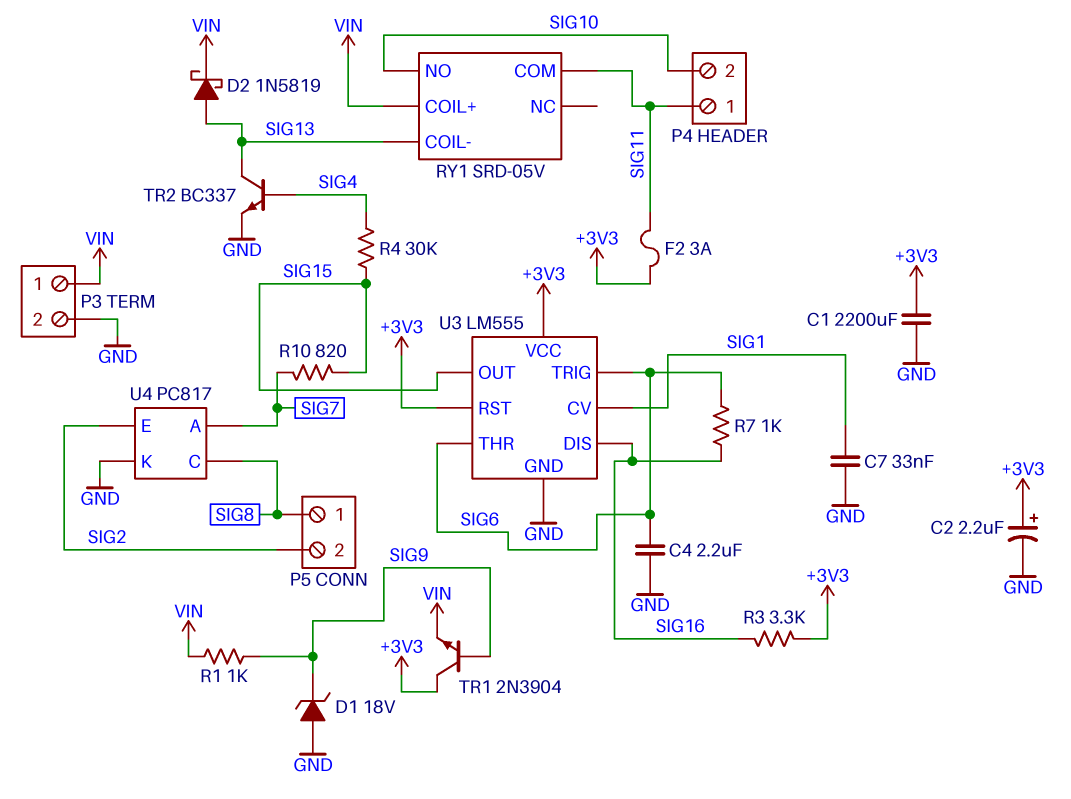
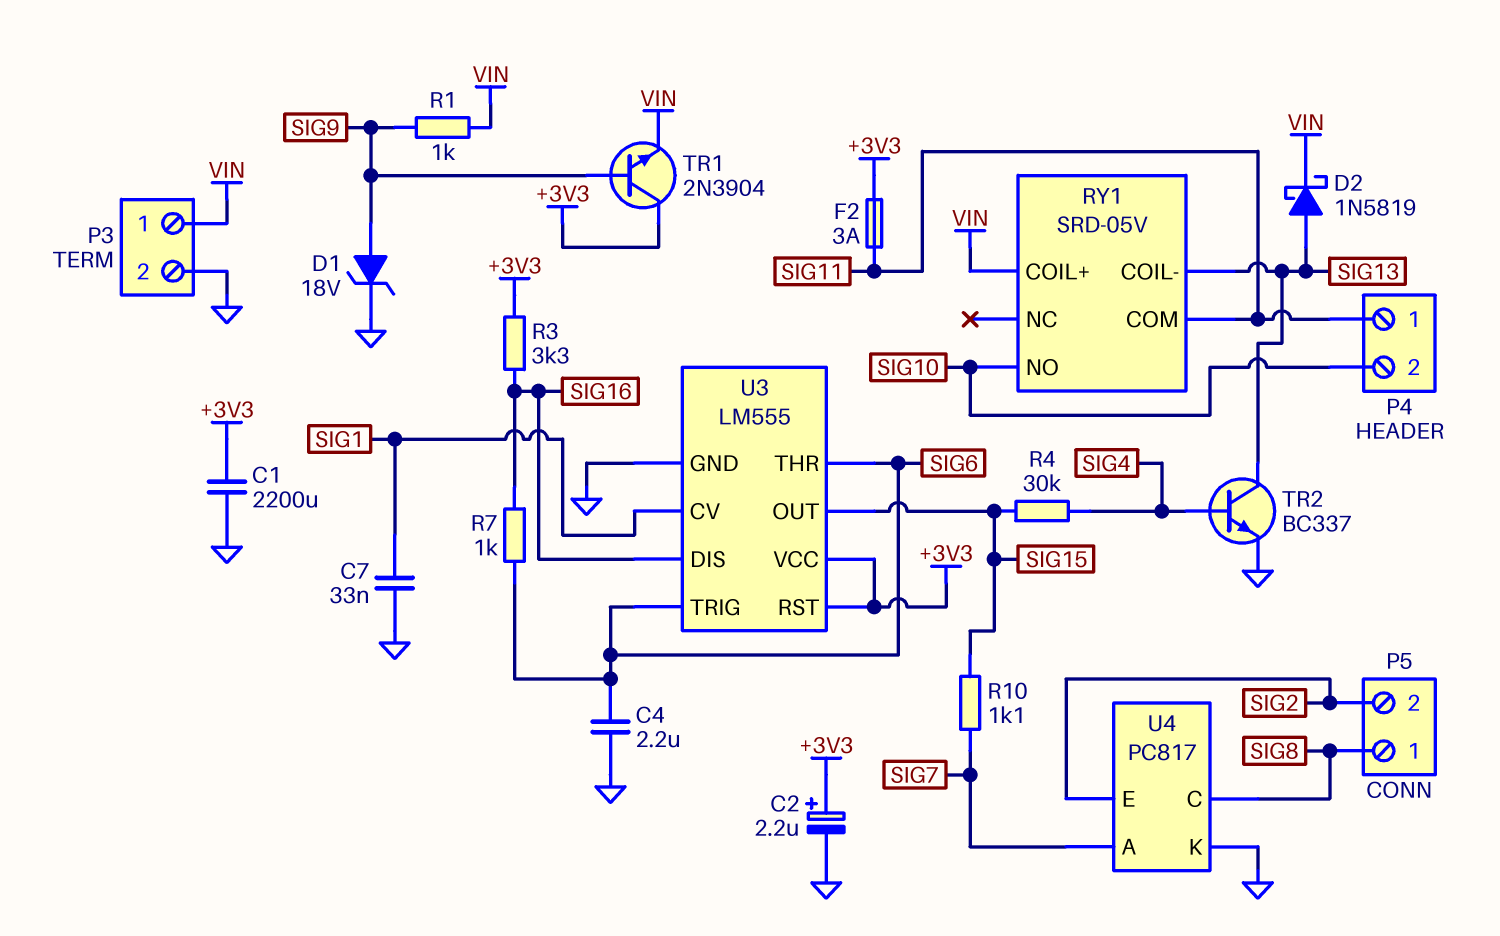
D1: zener 18V (A GND, K SIG9) -> zener 18V (A SIG9, K GND)
R10: 820 (SIG7, SIG15) -> 1.1k (SIG7, SIG15)

